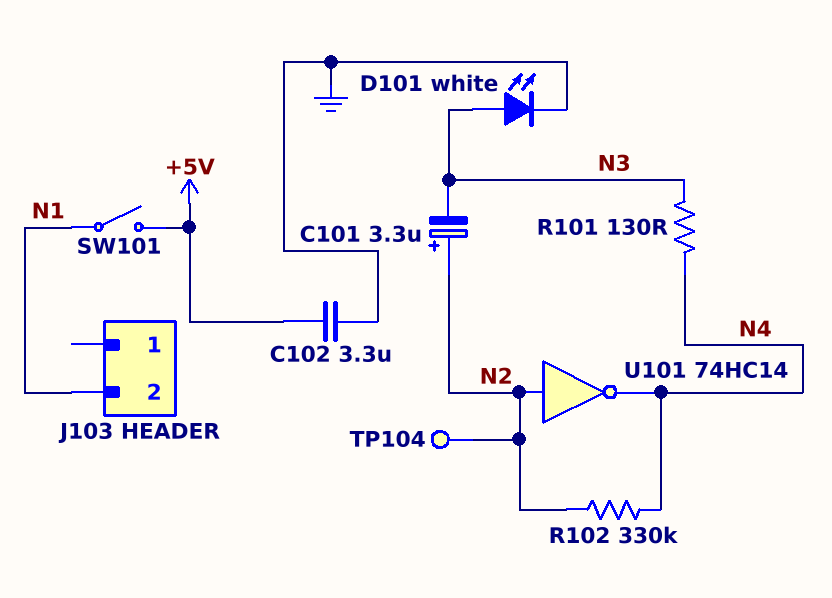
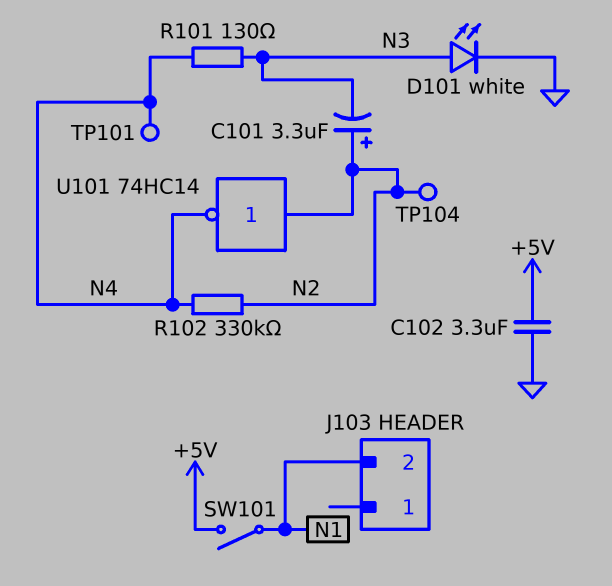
TP101: none -> test point (N4)

